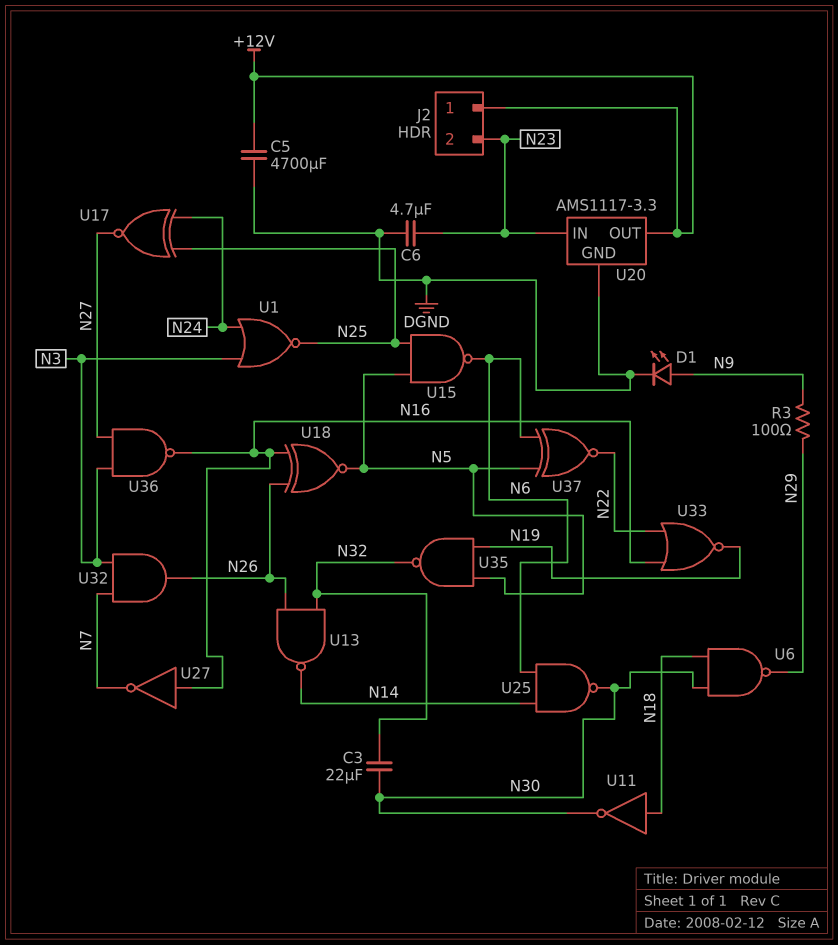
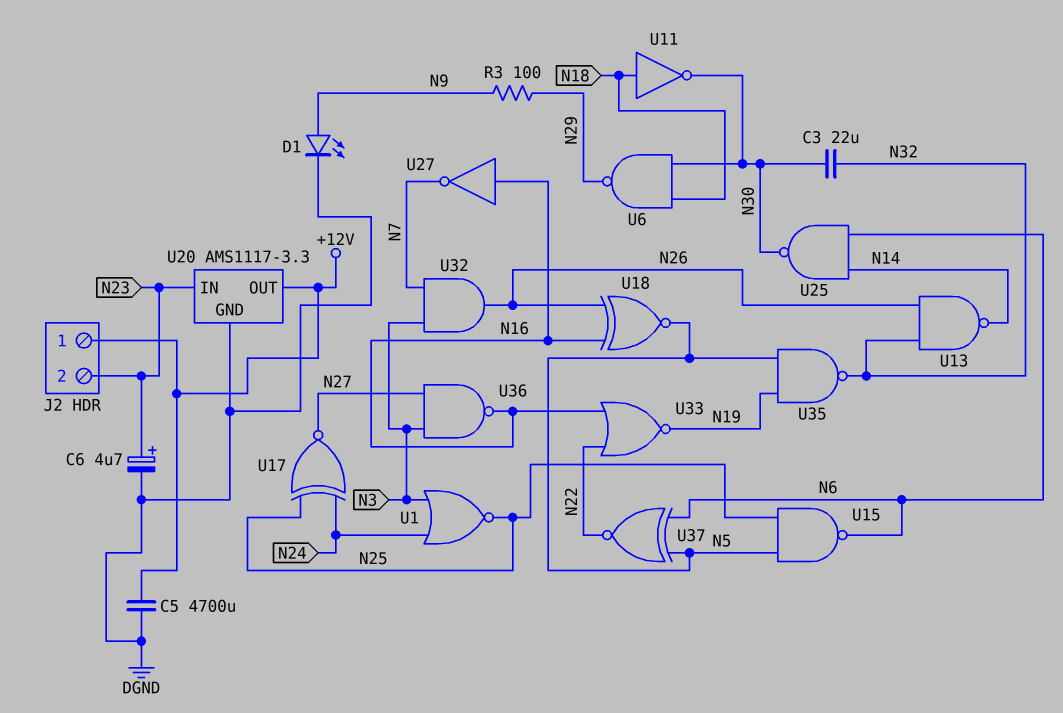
C6: 4.7uF (DGND, N23) -> 4.7uF (plus N23, minus DGND)

